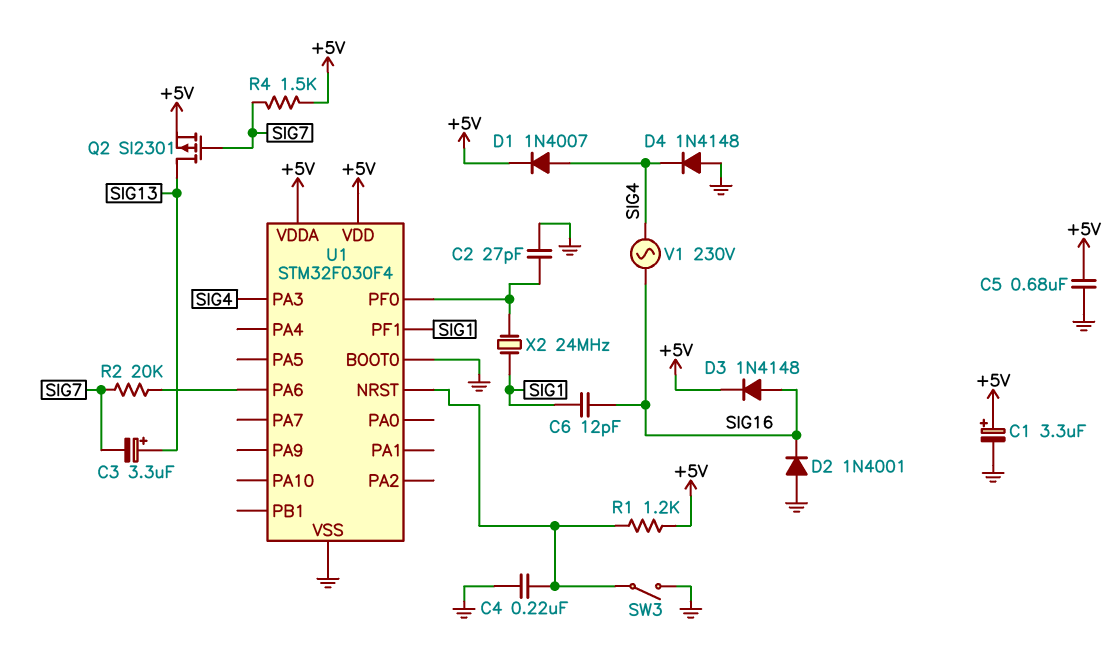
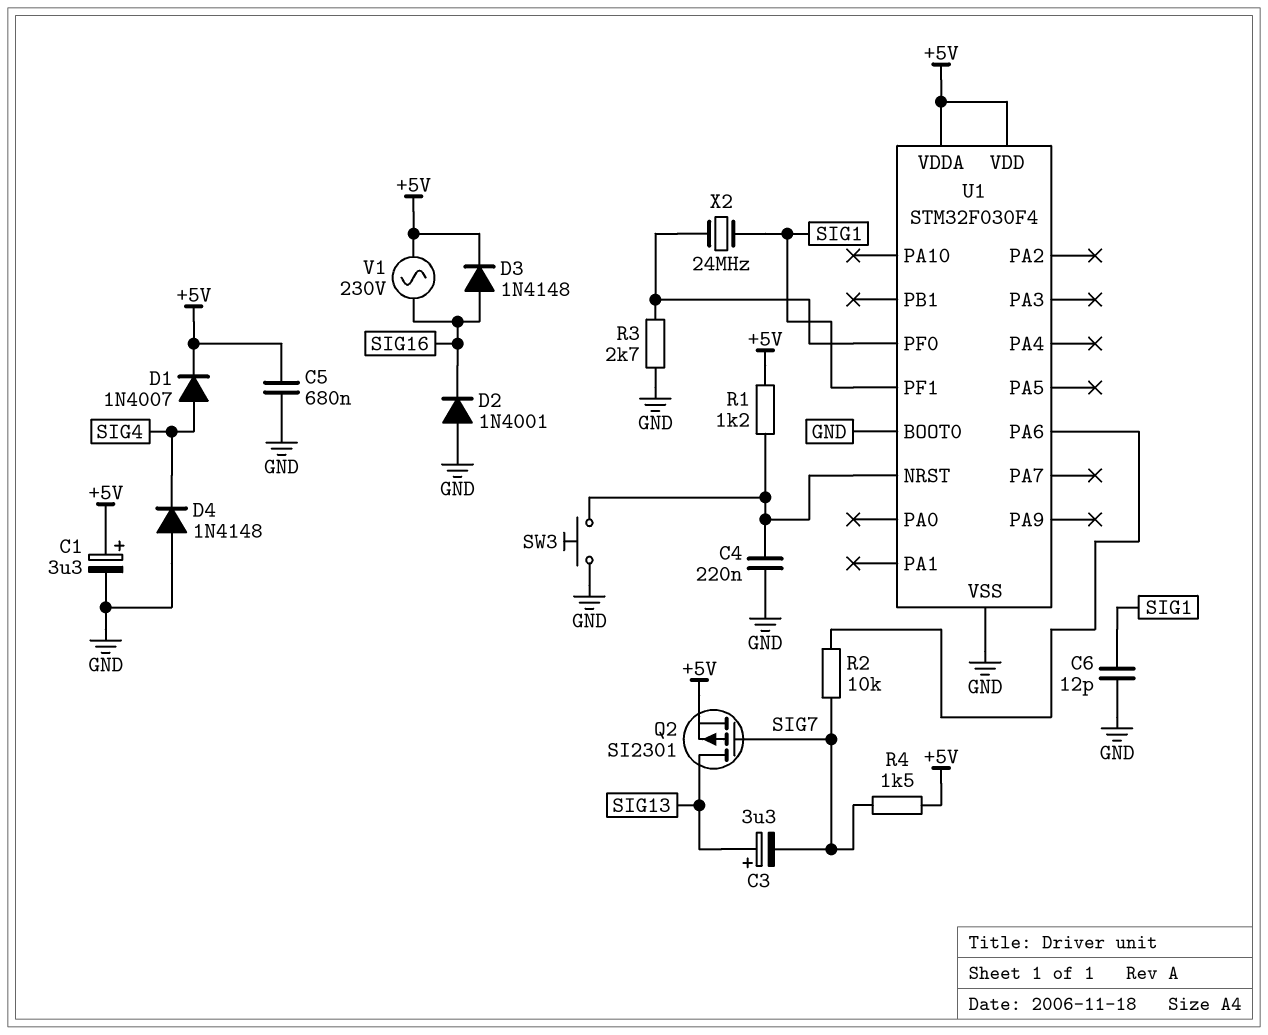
C2: 27pF (GND, U1/PF0) -> none
C6: 12pF (SIG1, SIG16) -> 12pF (GND, SIG1)
R2: 20k (SIG7, U1/PA6) -> 10k (SIG7, U1/PA6)
R3: none -> 2.7k (GND, U1/PF0)
SW3: switch (GND, U1/NRST) -> button (GND, U1/NRST)
U1 pin PA3: SIG4 -> none
V1: AC 230V (SIG4, SIG16) -> AC 230V (+5V, SIG16)

